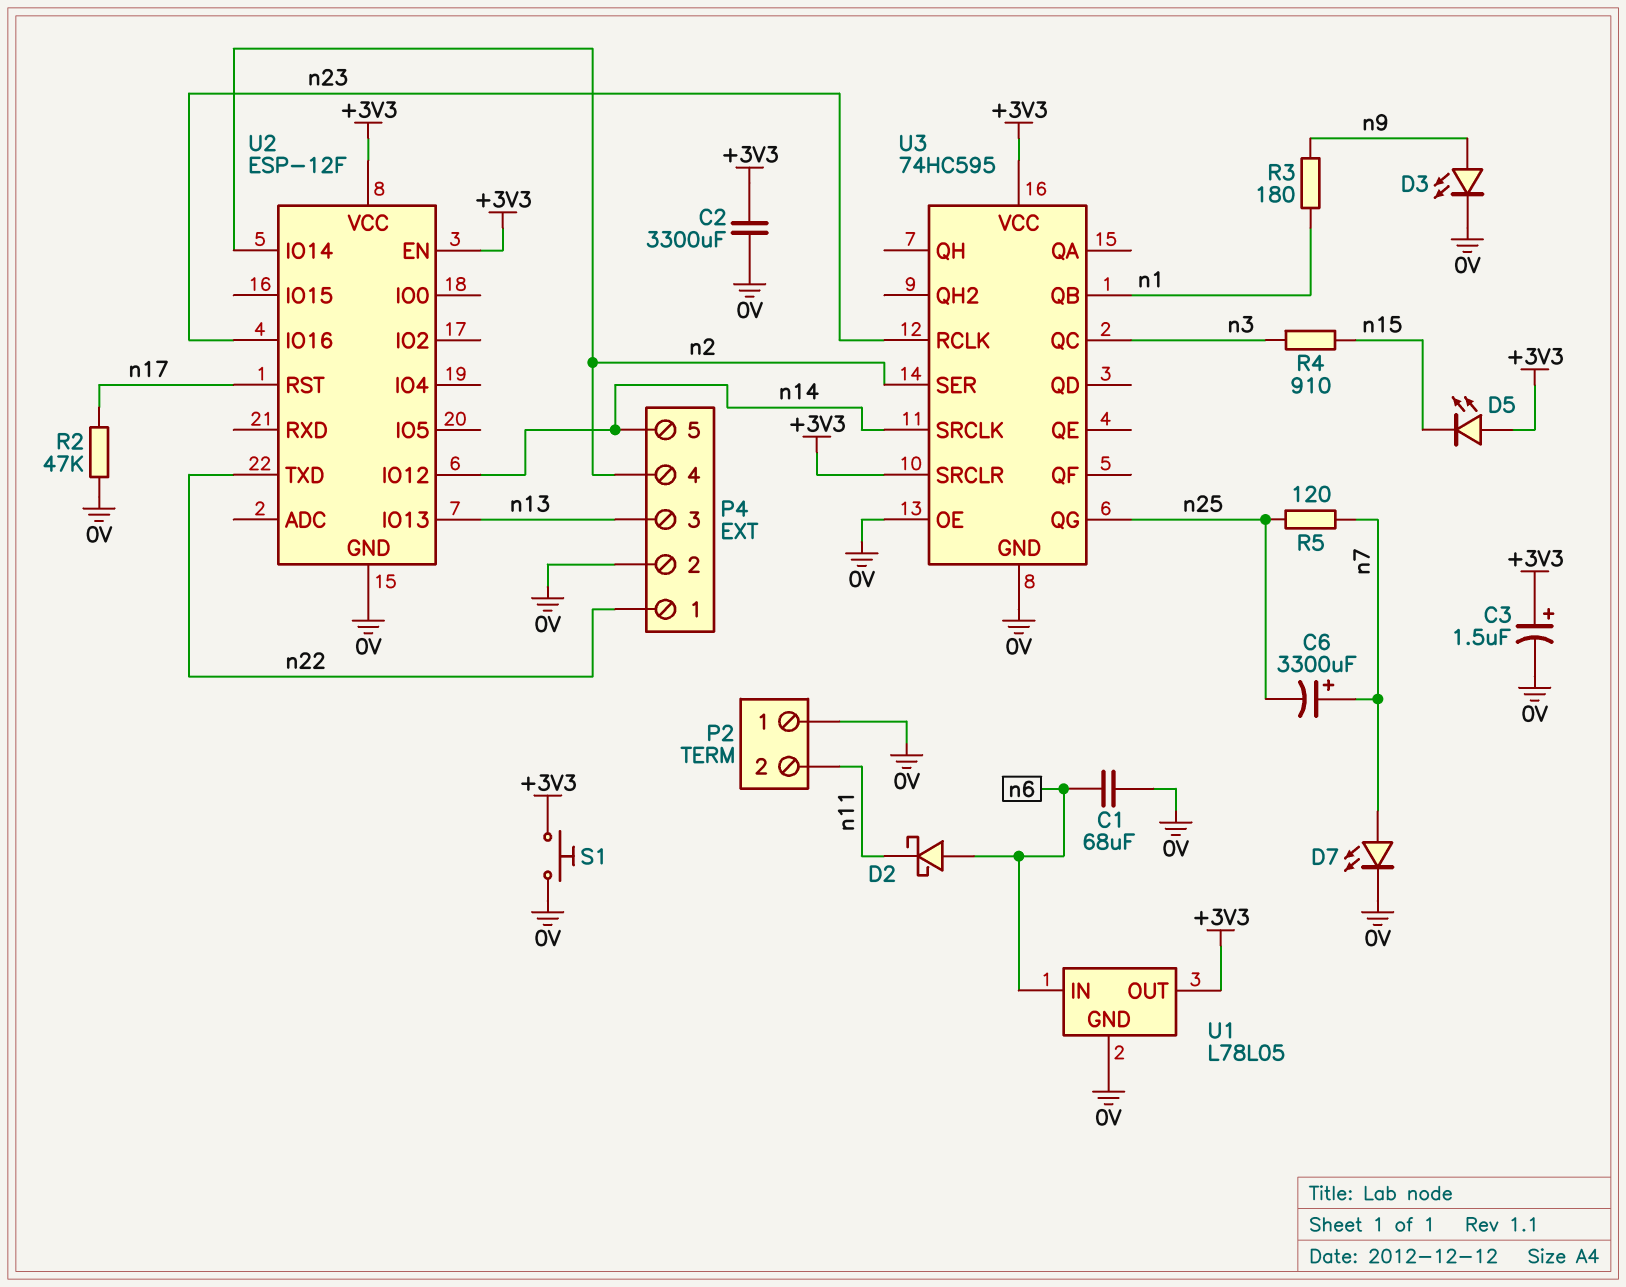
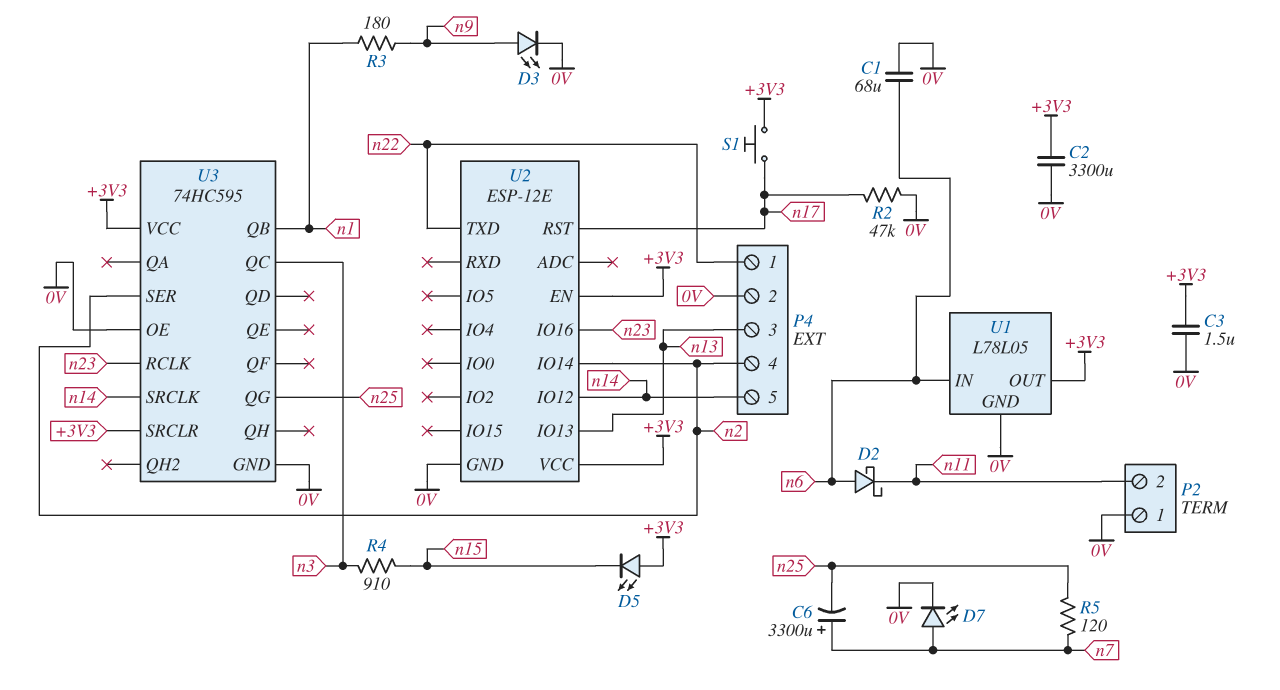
C3: 1.5uF (plus +3V3, minus 0V) -> 1.5uF (+3V3, 0V)
S1: button (+3V3, 0V) -> button (+3V3, n17)
U2: ESP-12F -> ESP-12E

